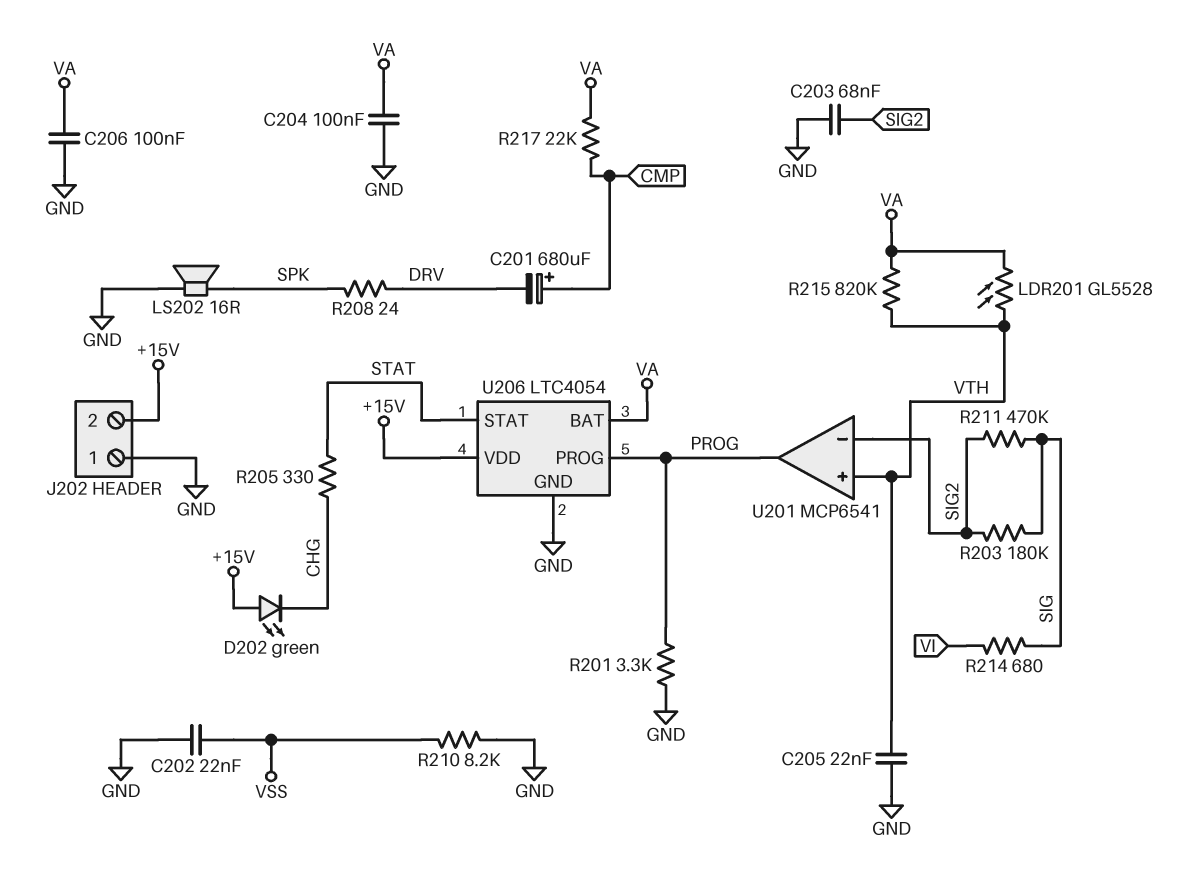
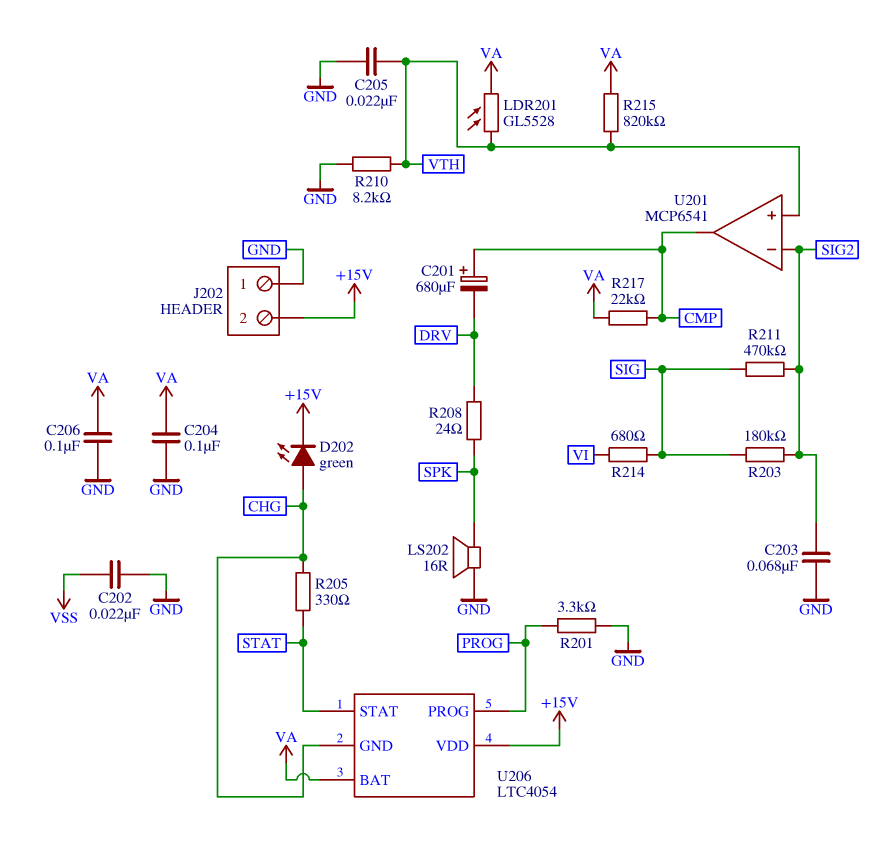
D202: LED green (A +15V, K CHG) -> LED green (A CHG, K +15V)
R210: 8.2k (GND, VSS) -> 8.2k (GND, VTH)
U201 pin out: PROG -> CMP
U206 pin GND: GND -> CHG

